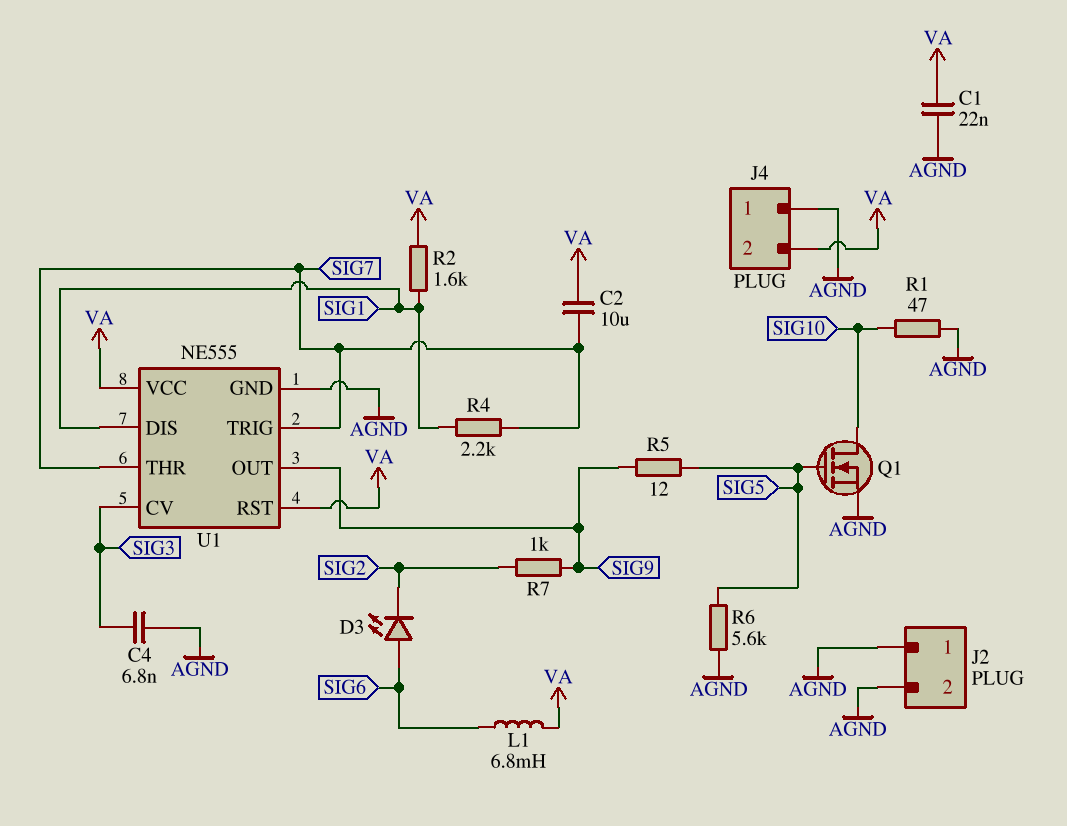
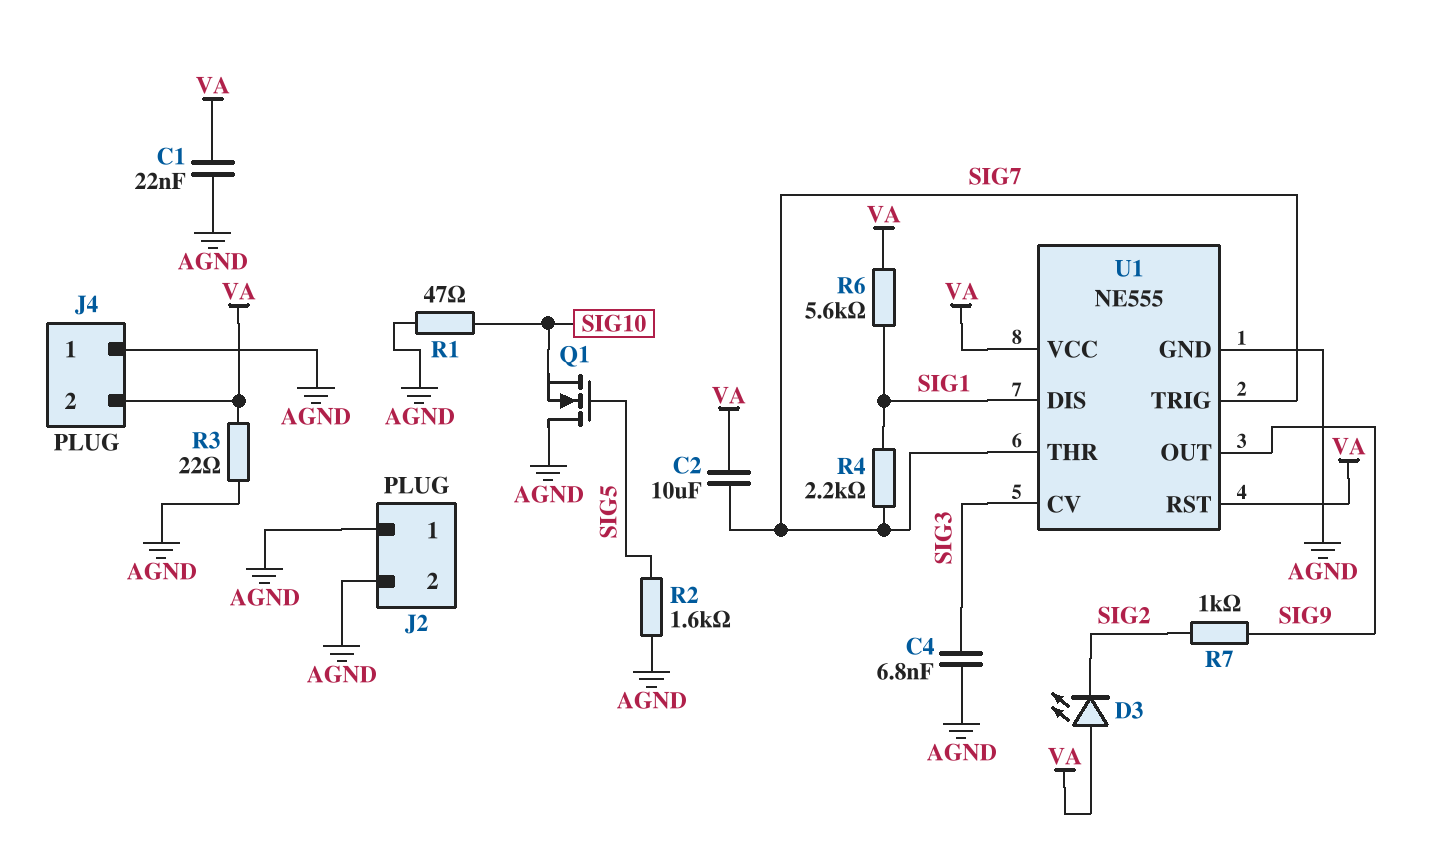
D3: LED (A SIG6, K SIG2) -> LED (A VA, K SIG2)
L1: 6.8mH (SIG6, VA) -> none
Q1: NMOS (G SIG5, D SIG10, S AGND) -> NMOS (G SIG5, D AGND, S SIG10)
R2: 1.6k (SIG1, VA) -> 1.6k (AGND, SIG5)
R3: none -> 22 (AGND, VA)
R5: 12 (SIG5, SIG9) -> none
R6: 5.6k (AGND, SIG5) -> 5.6k (SIG1, VA)

